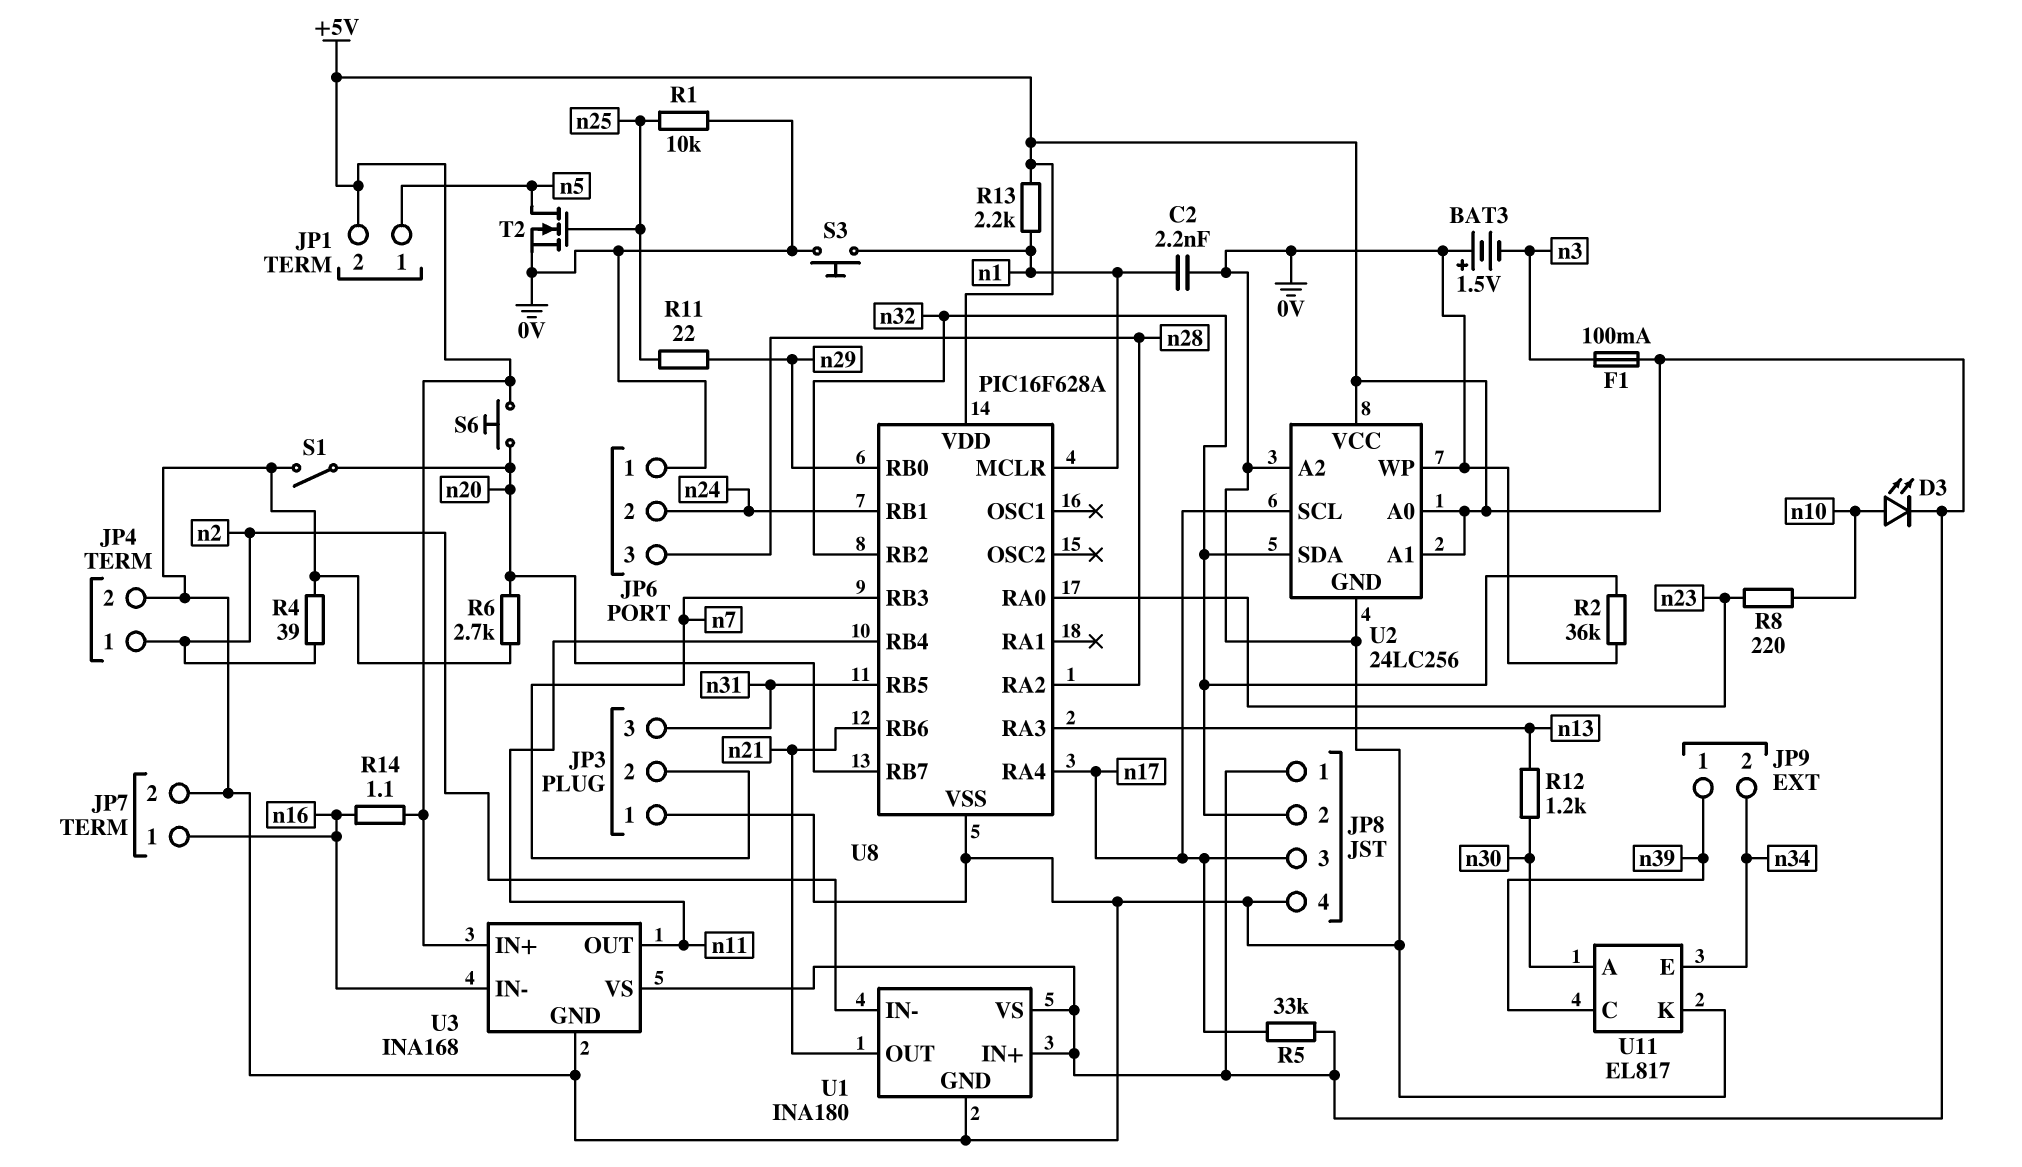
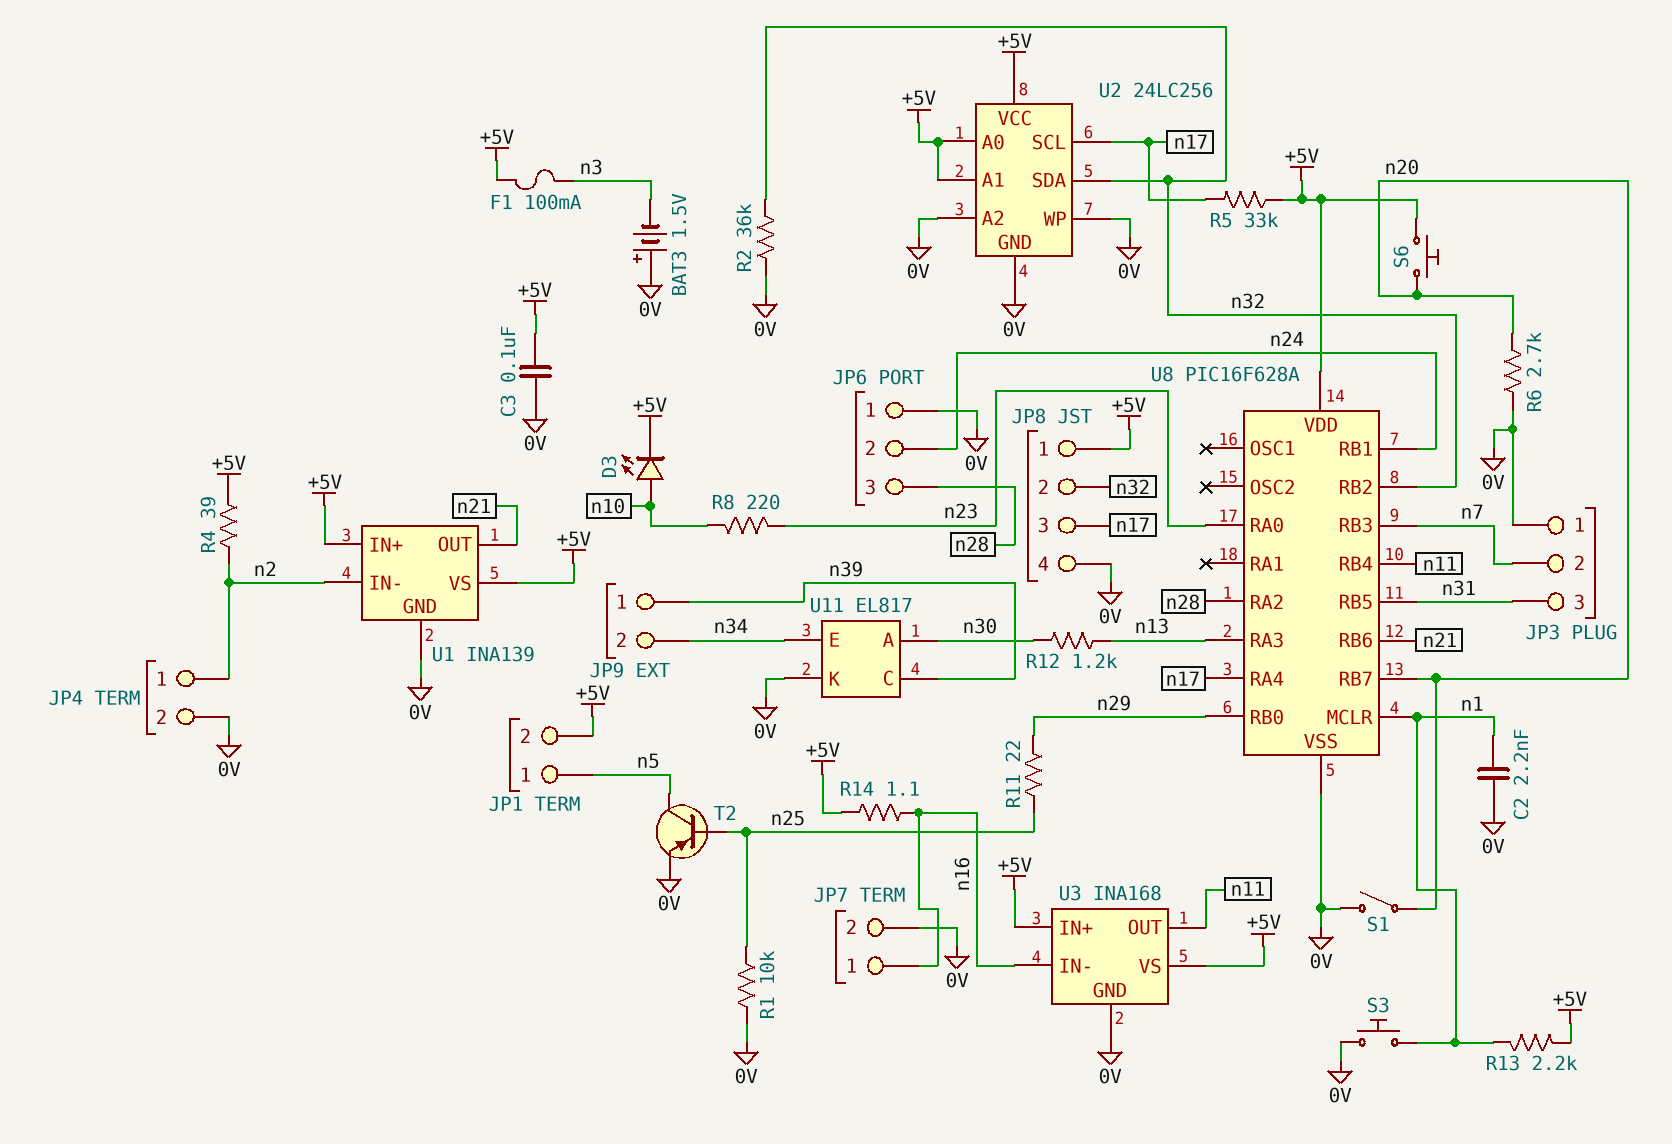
C3: none -> 100nF (+5V, 0V)
R4: 39 (0V, n2) -> 39 (+5V, n2)
T2: NMOS (G n25, D n5, S 0V) -> PNP (B n25, C n5, E 0V)
U1: INA180 -> INA139

